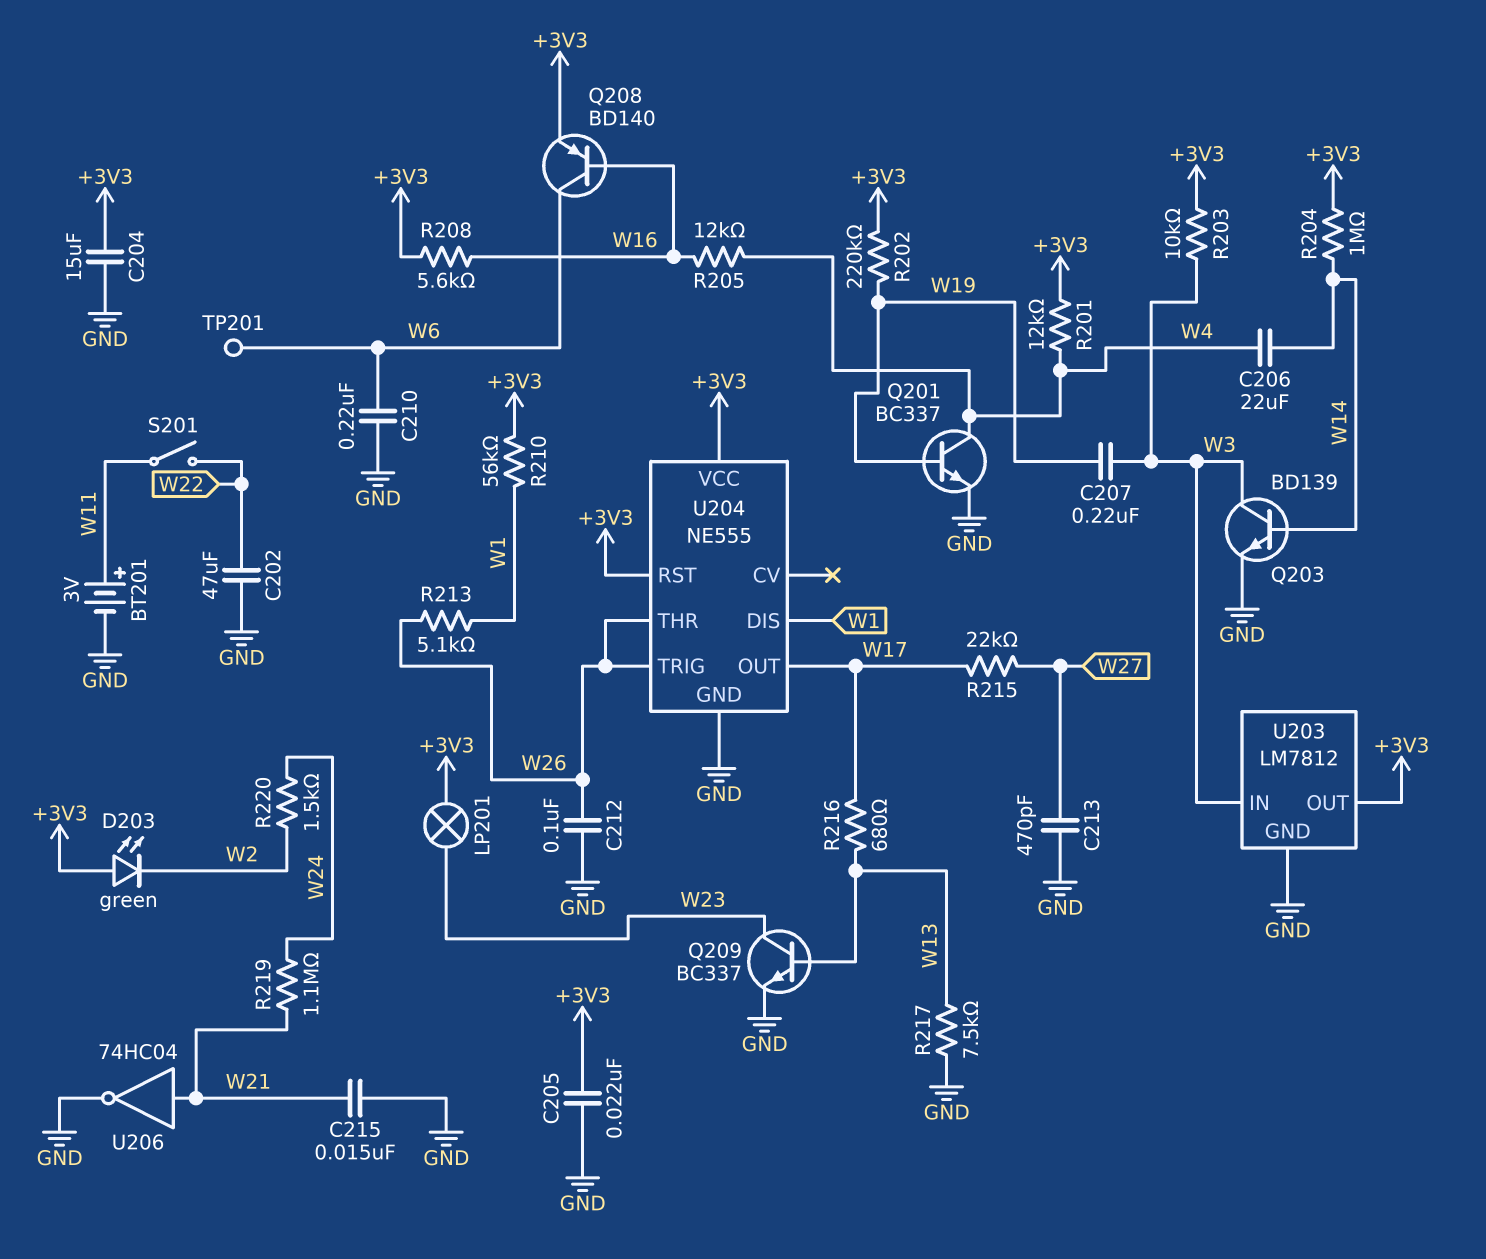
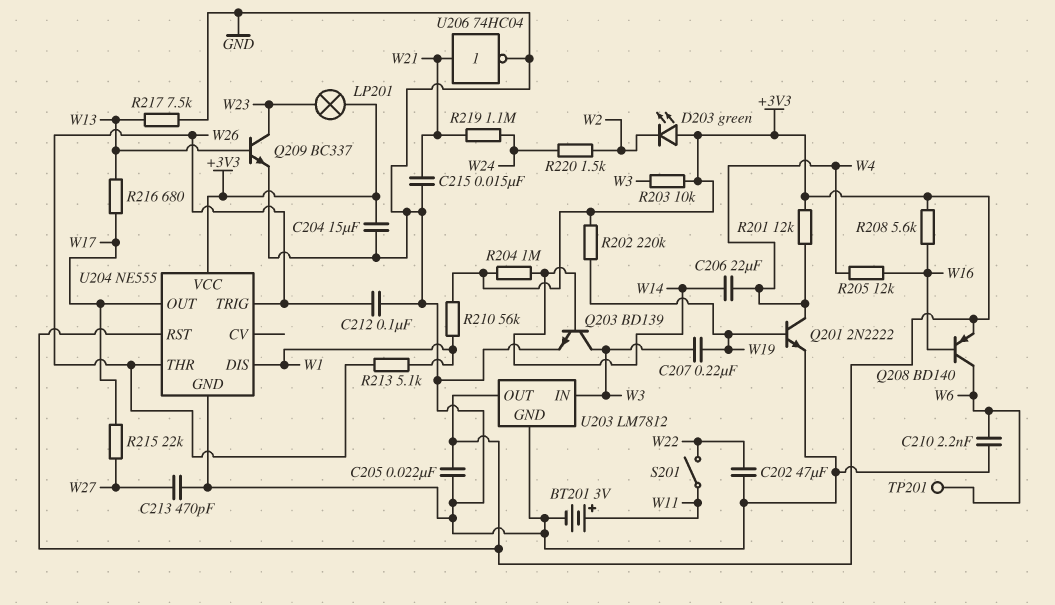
C210: 220nF (GND, W6) -> 2.2nF (GND, W6)
Q201: NPN BC337 (B W19, C W4, E GND) -> NPN 2N2222 (B W19, C W4, E GND)

